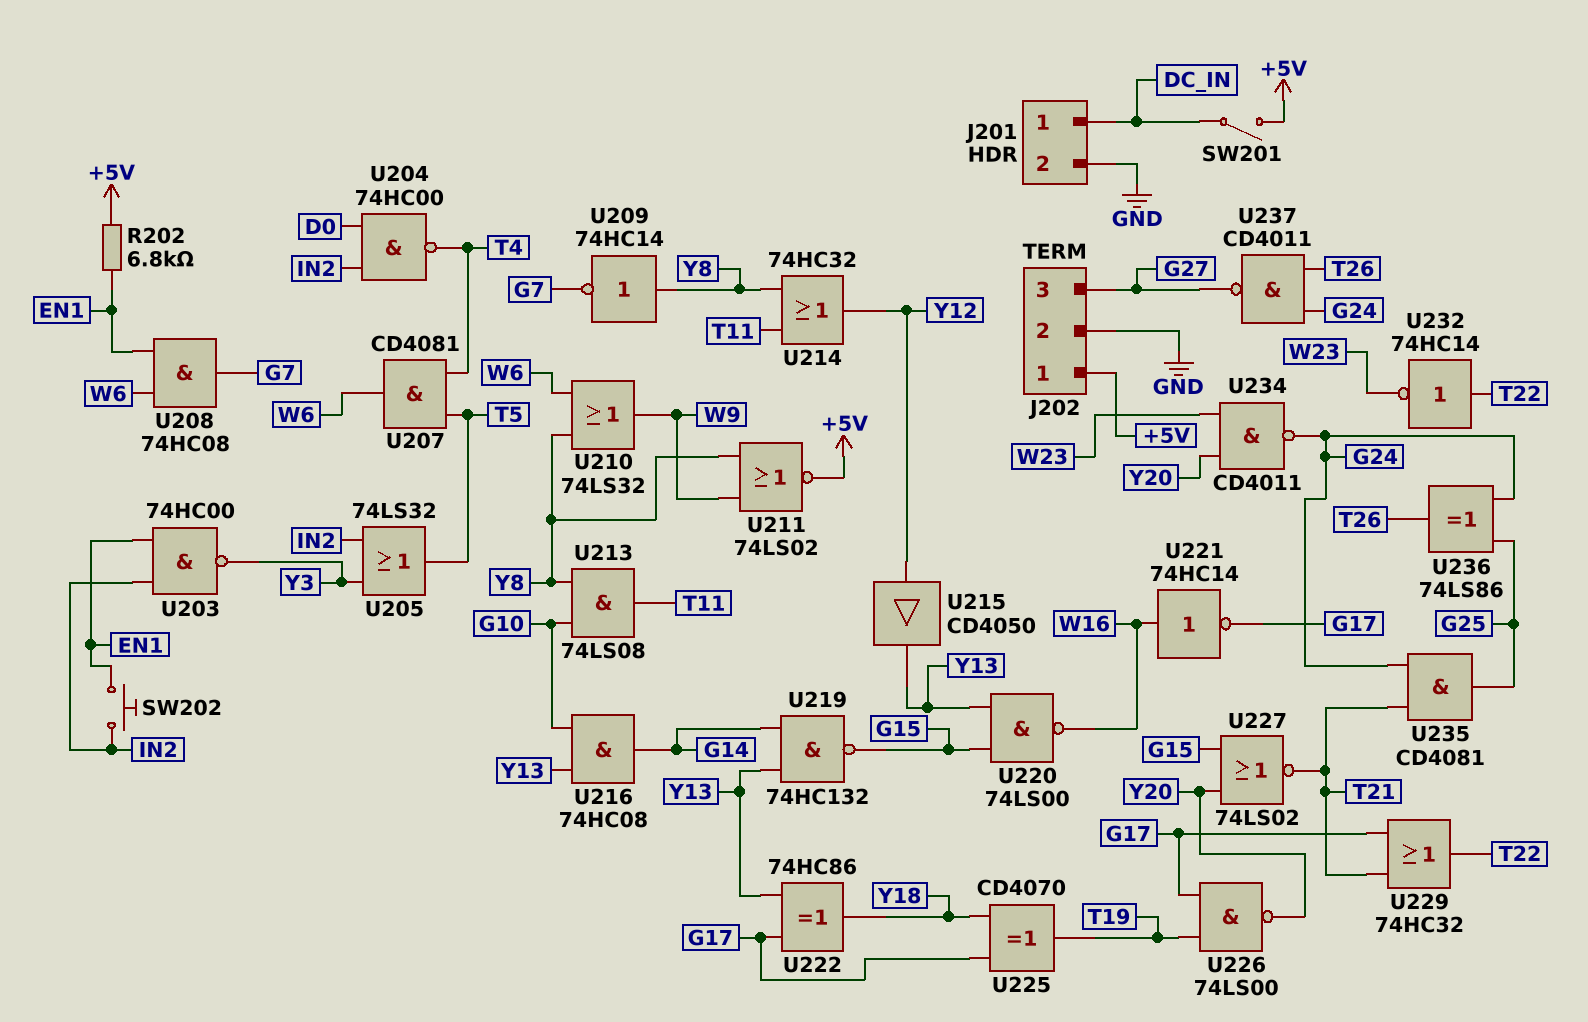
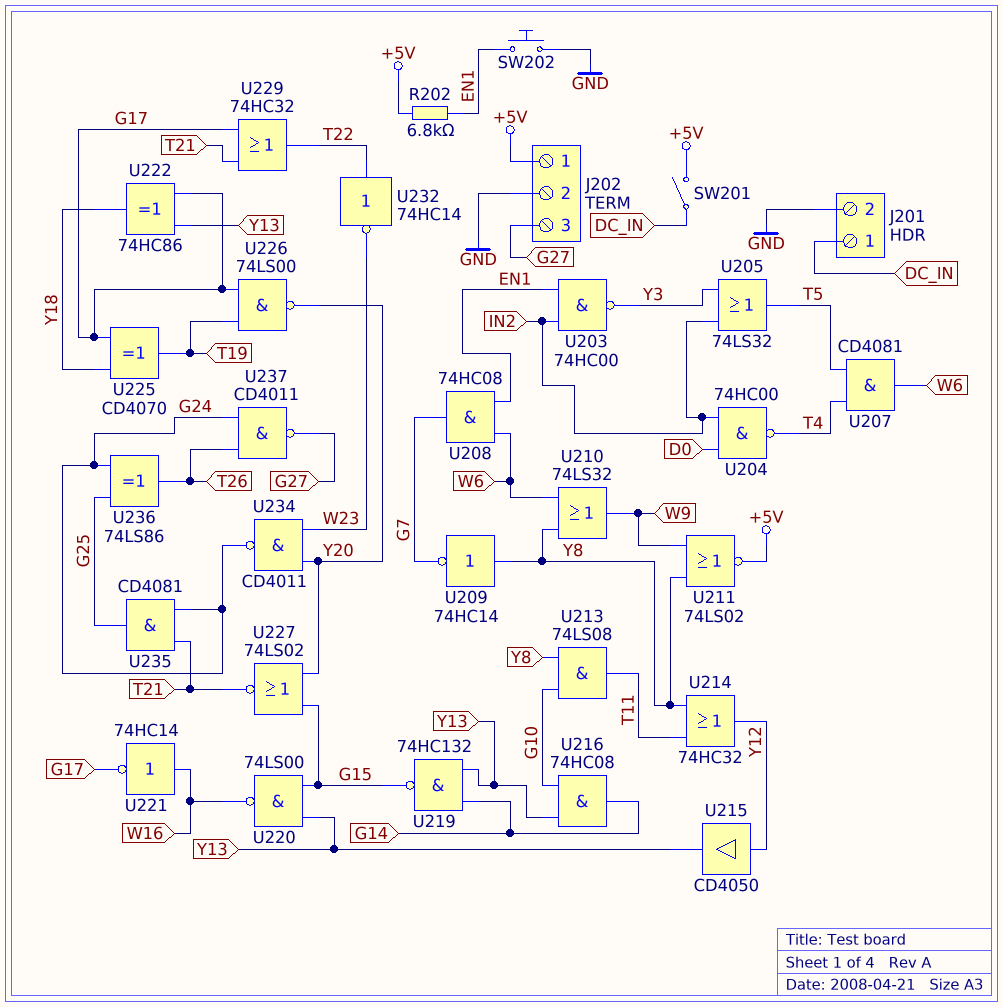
SW202: button (EN1, IN2) -> button (EN1, GND)

